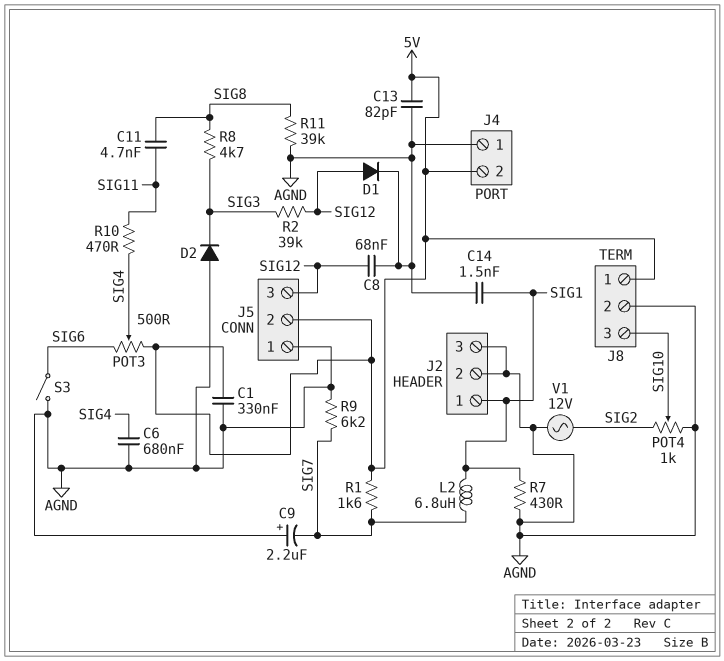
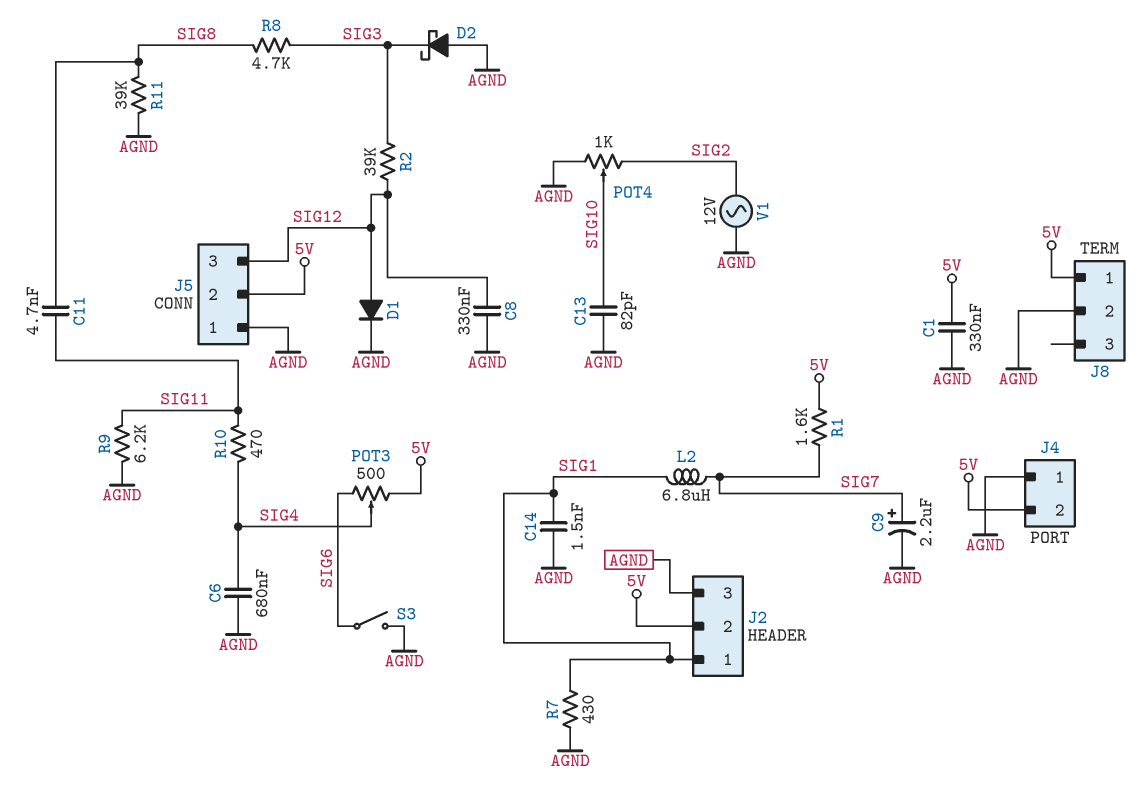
C8: 68nF (AGND, SIG12) -> 330nF (AGND, SIG12)
C9: 2.2uF (plus AGND, minus SIG7) -> 2.2uF (plus SIG7, minus AGND)
C13: 82pF (5V, AGND) -> 82pF (AGND, SIG10)
D2: diode (A AGND, K SIG3) -> schottky (A AGND, K SIG3)
J2 pin 2: AGND -> 5V
J8 pin 3: SIG10 -> none
R9: 6.2k (AGND, SIG7) -> 6.2k (AGND, SIG11)

